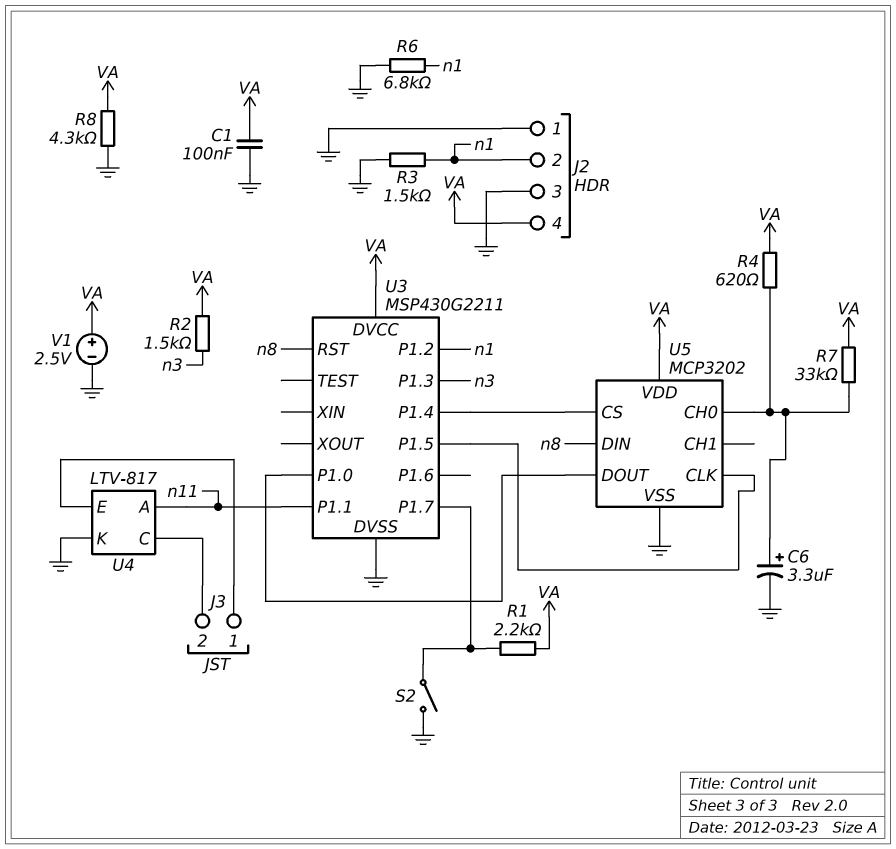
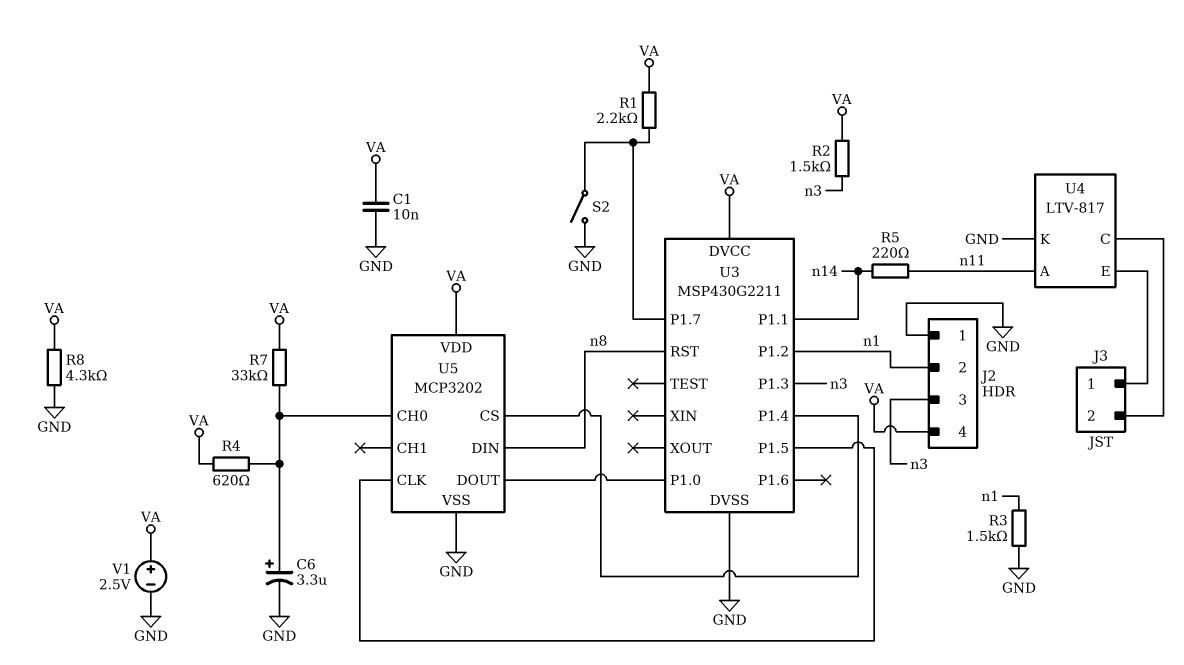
C1: 100nF (GND, VA) -> 10nF (GND, VA)
J2 pin 3: GND -> n3
R5: none -> 220 (n11, n14)
R6: 6.8k (GND, n1) -> none
U3 pin P1.1: n11 -> n14

